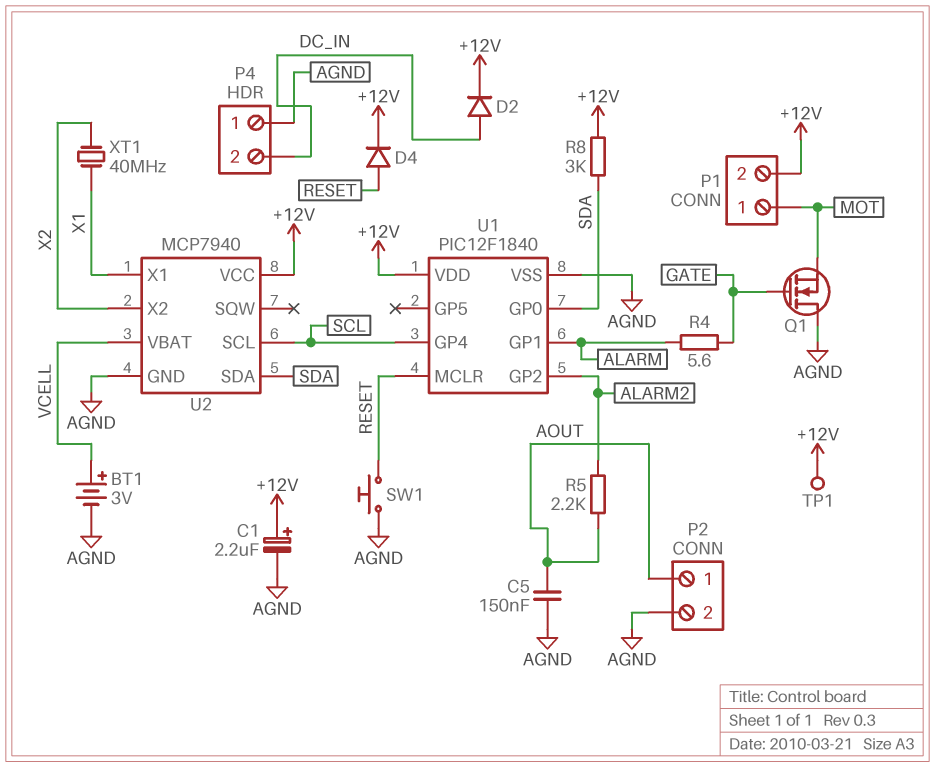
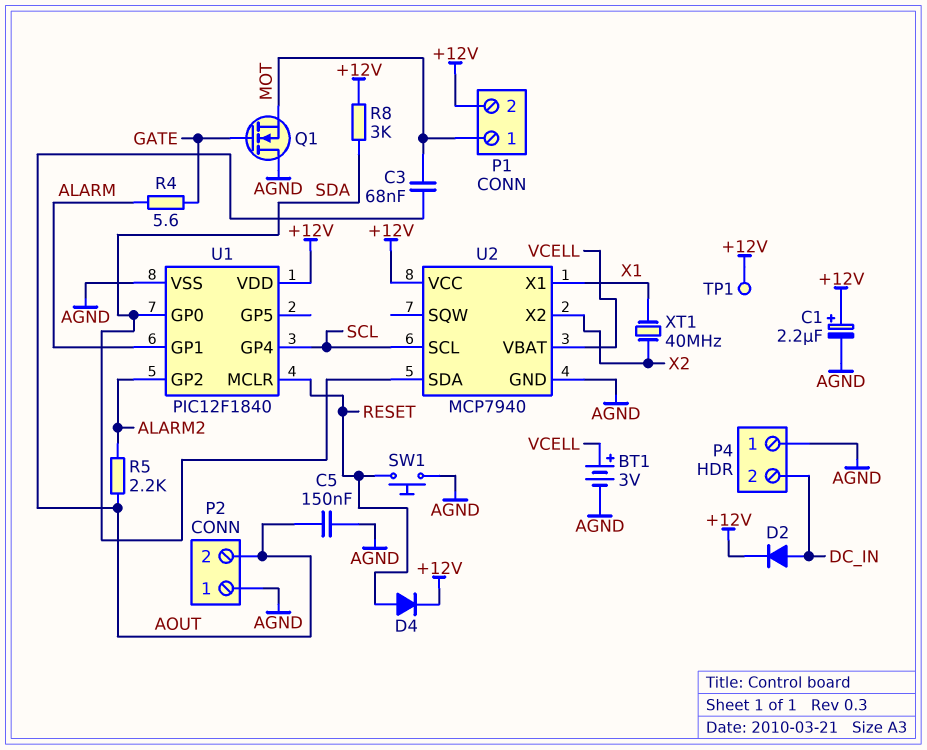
C3: none -> 68nF (AOUT, MOT)
P2 pin 1: AOUT -> AGND
P2 pin 2: AGND -> AOUT

